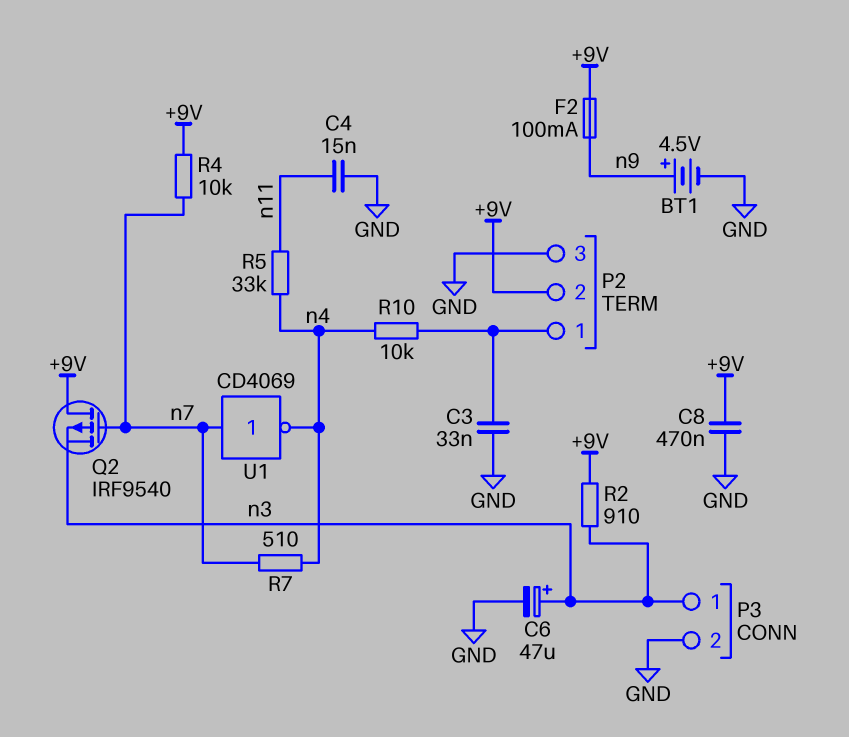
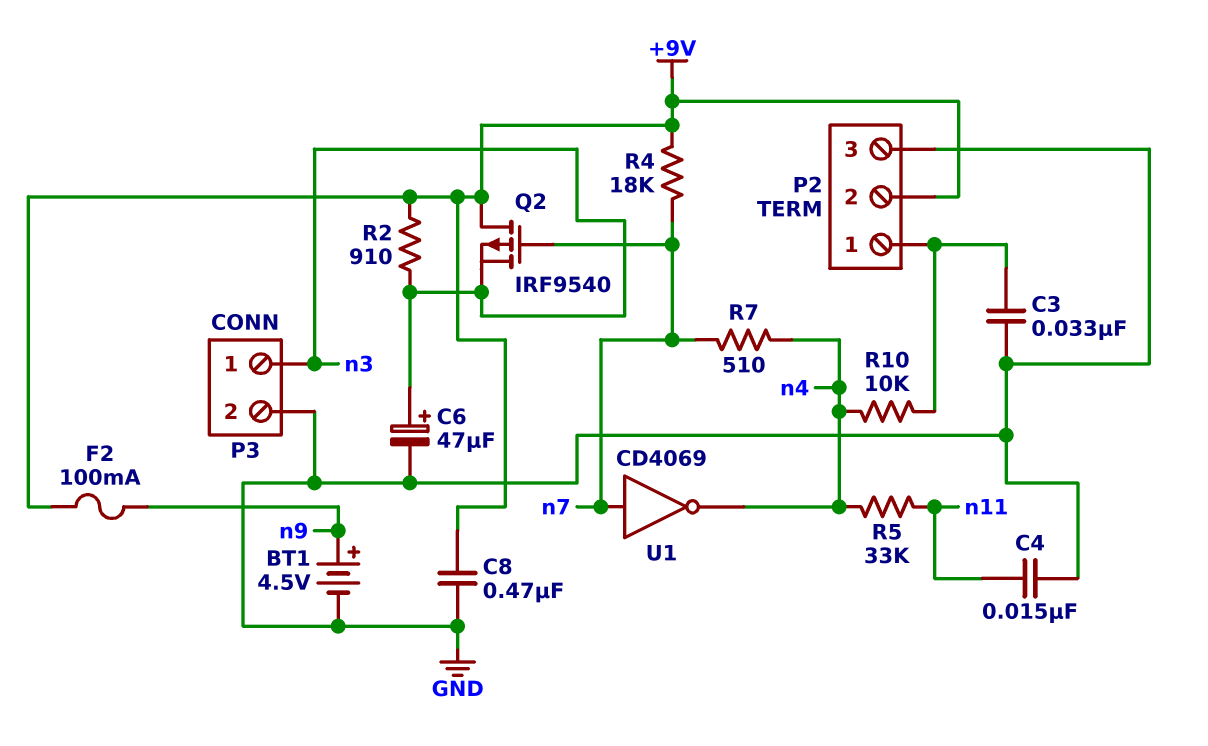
R4: 10k (+9V, n7) -> 18k (+9V, n7)

